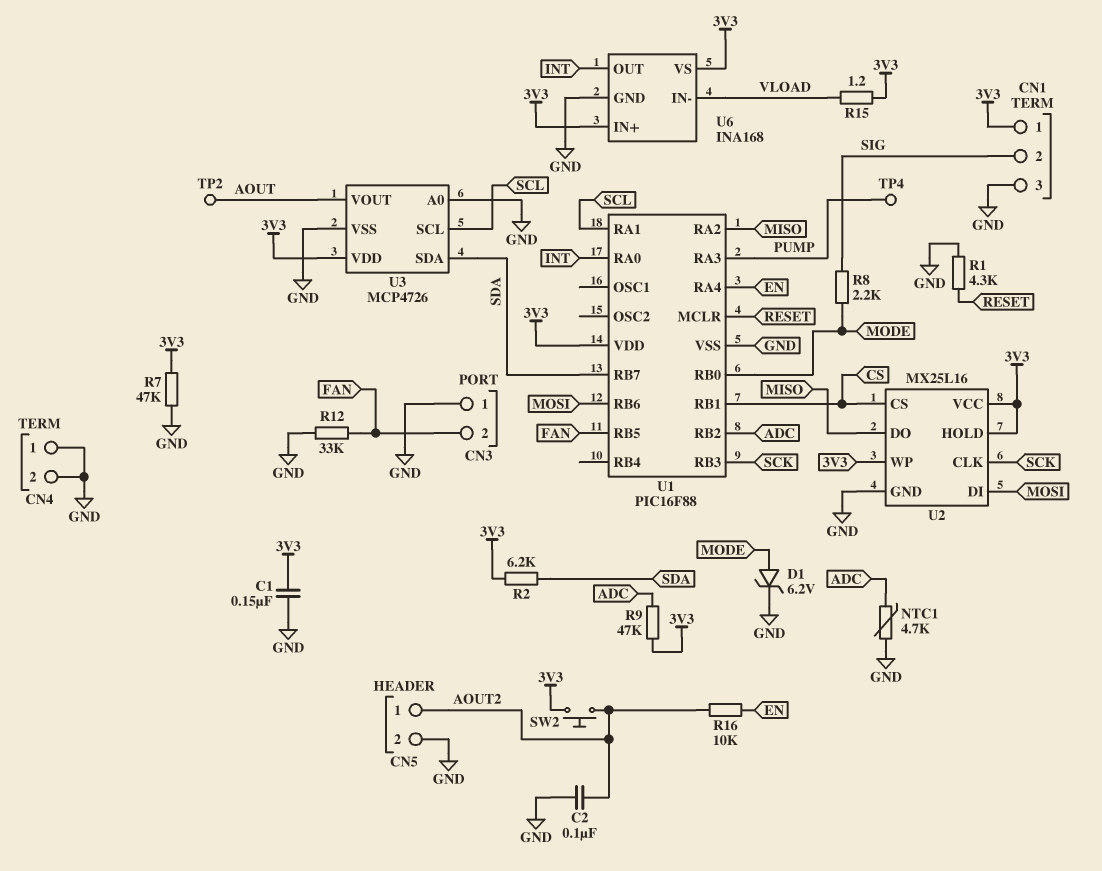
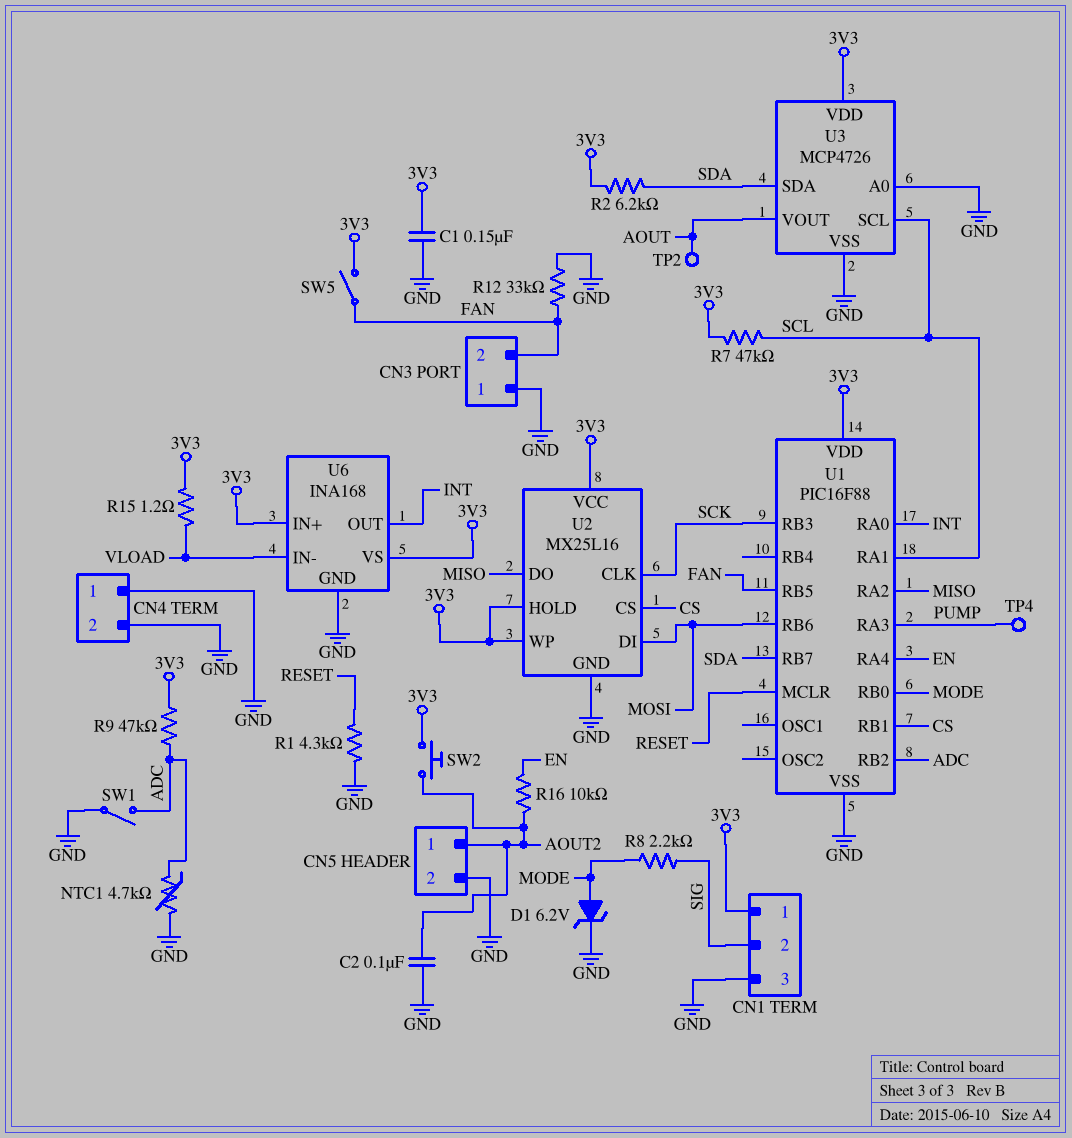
R7: 47k (3V3, GND) -> 47k (3V3, SCL)
SW1: none -> switch (ADC, GND)
SW5: none -> switch (3V3, FAN)

